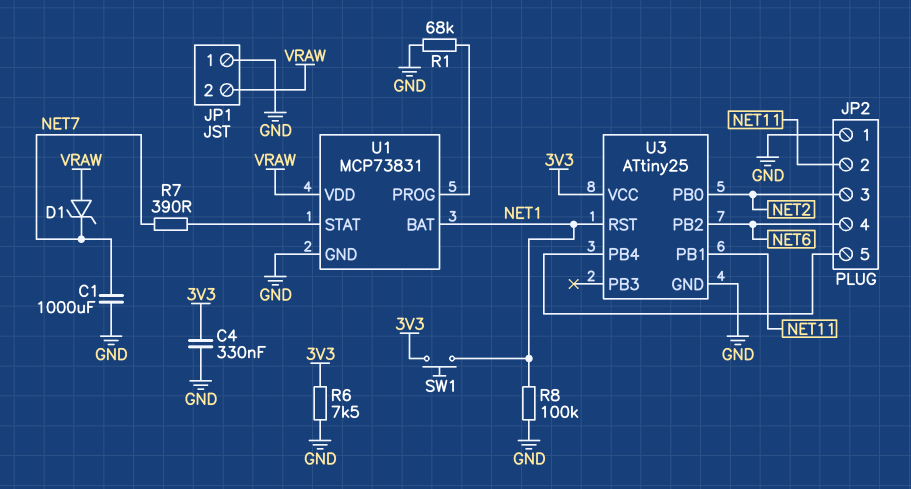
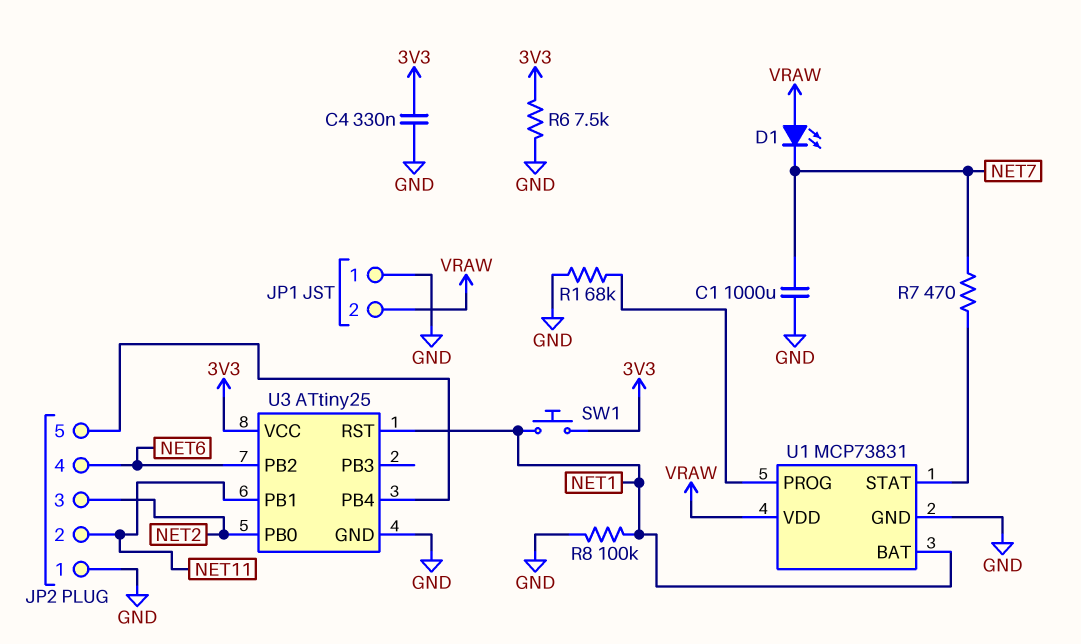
D1: zener (A VRAW, K NET7) -> LED (A VRAW, K NET7)
R7: 390 (NET7, U1/STAT) -> 470 (NET7, U1/STAT)

